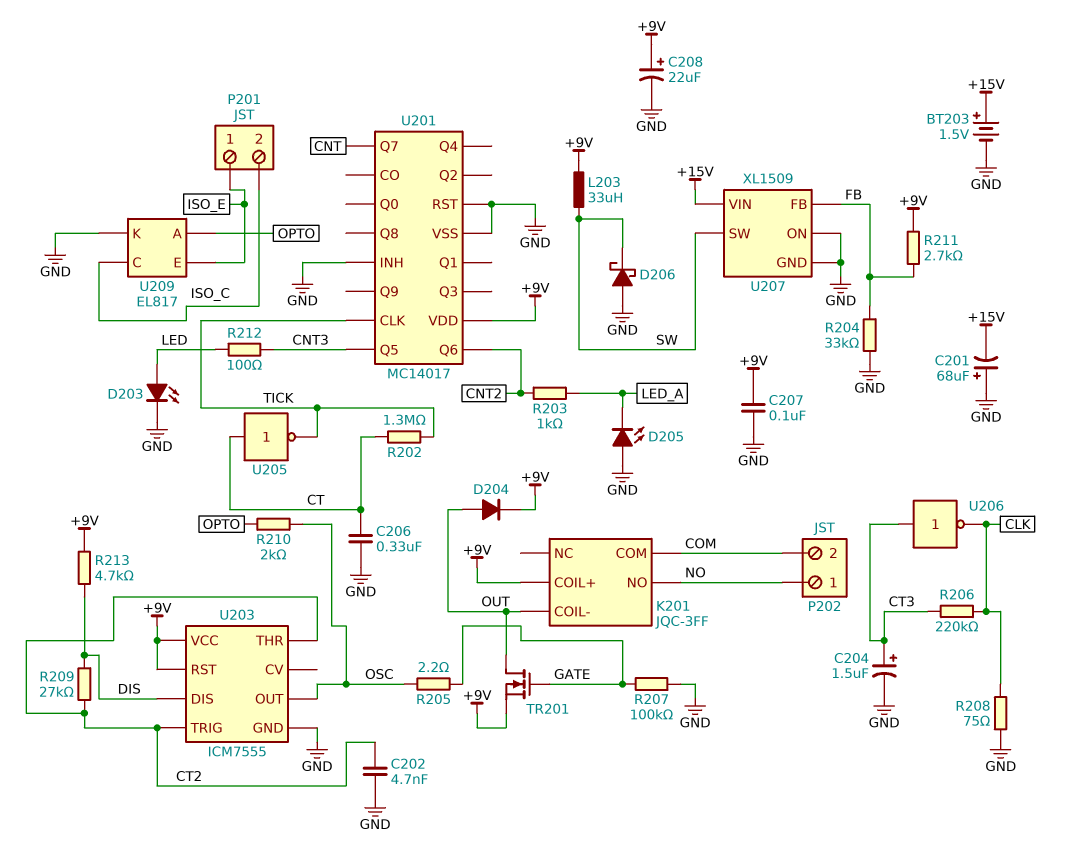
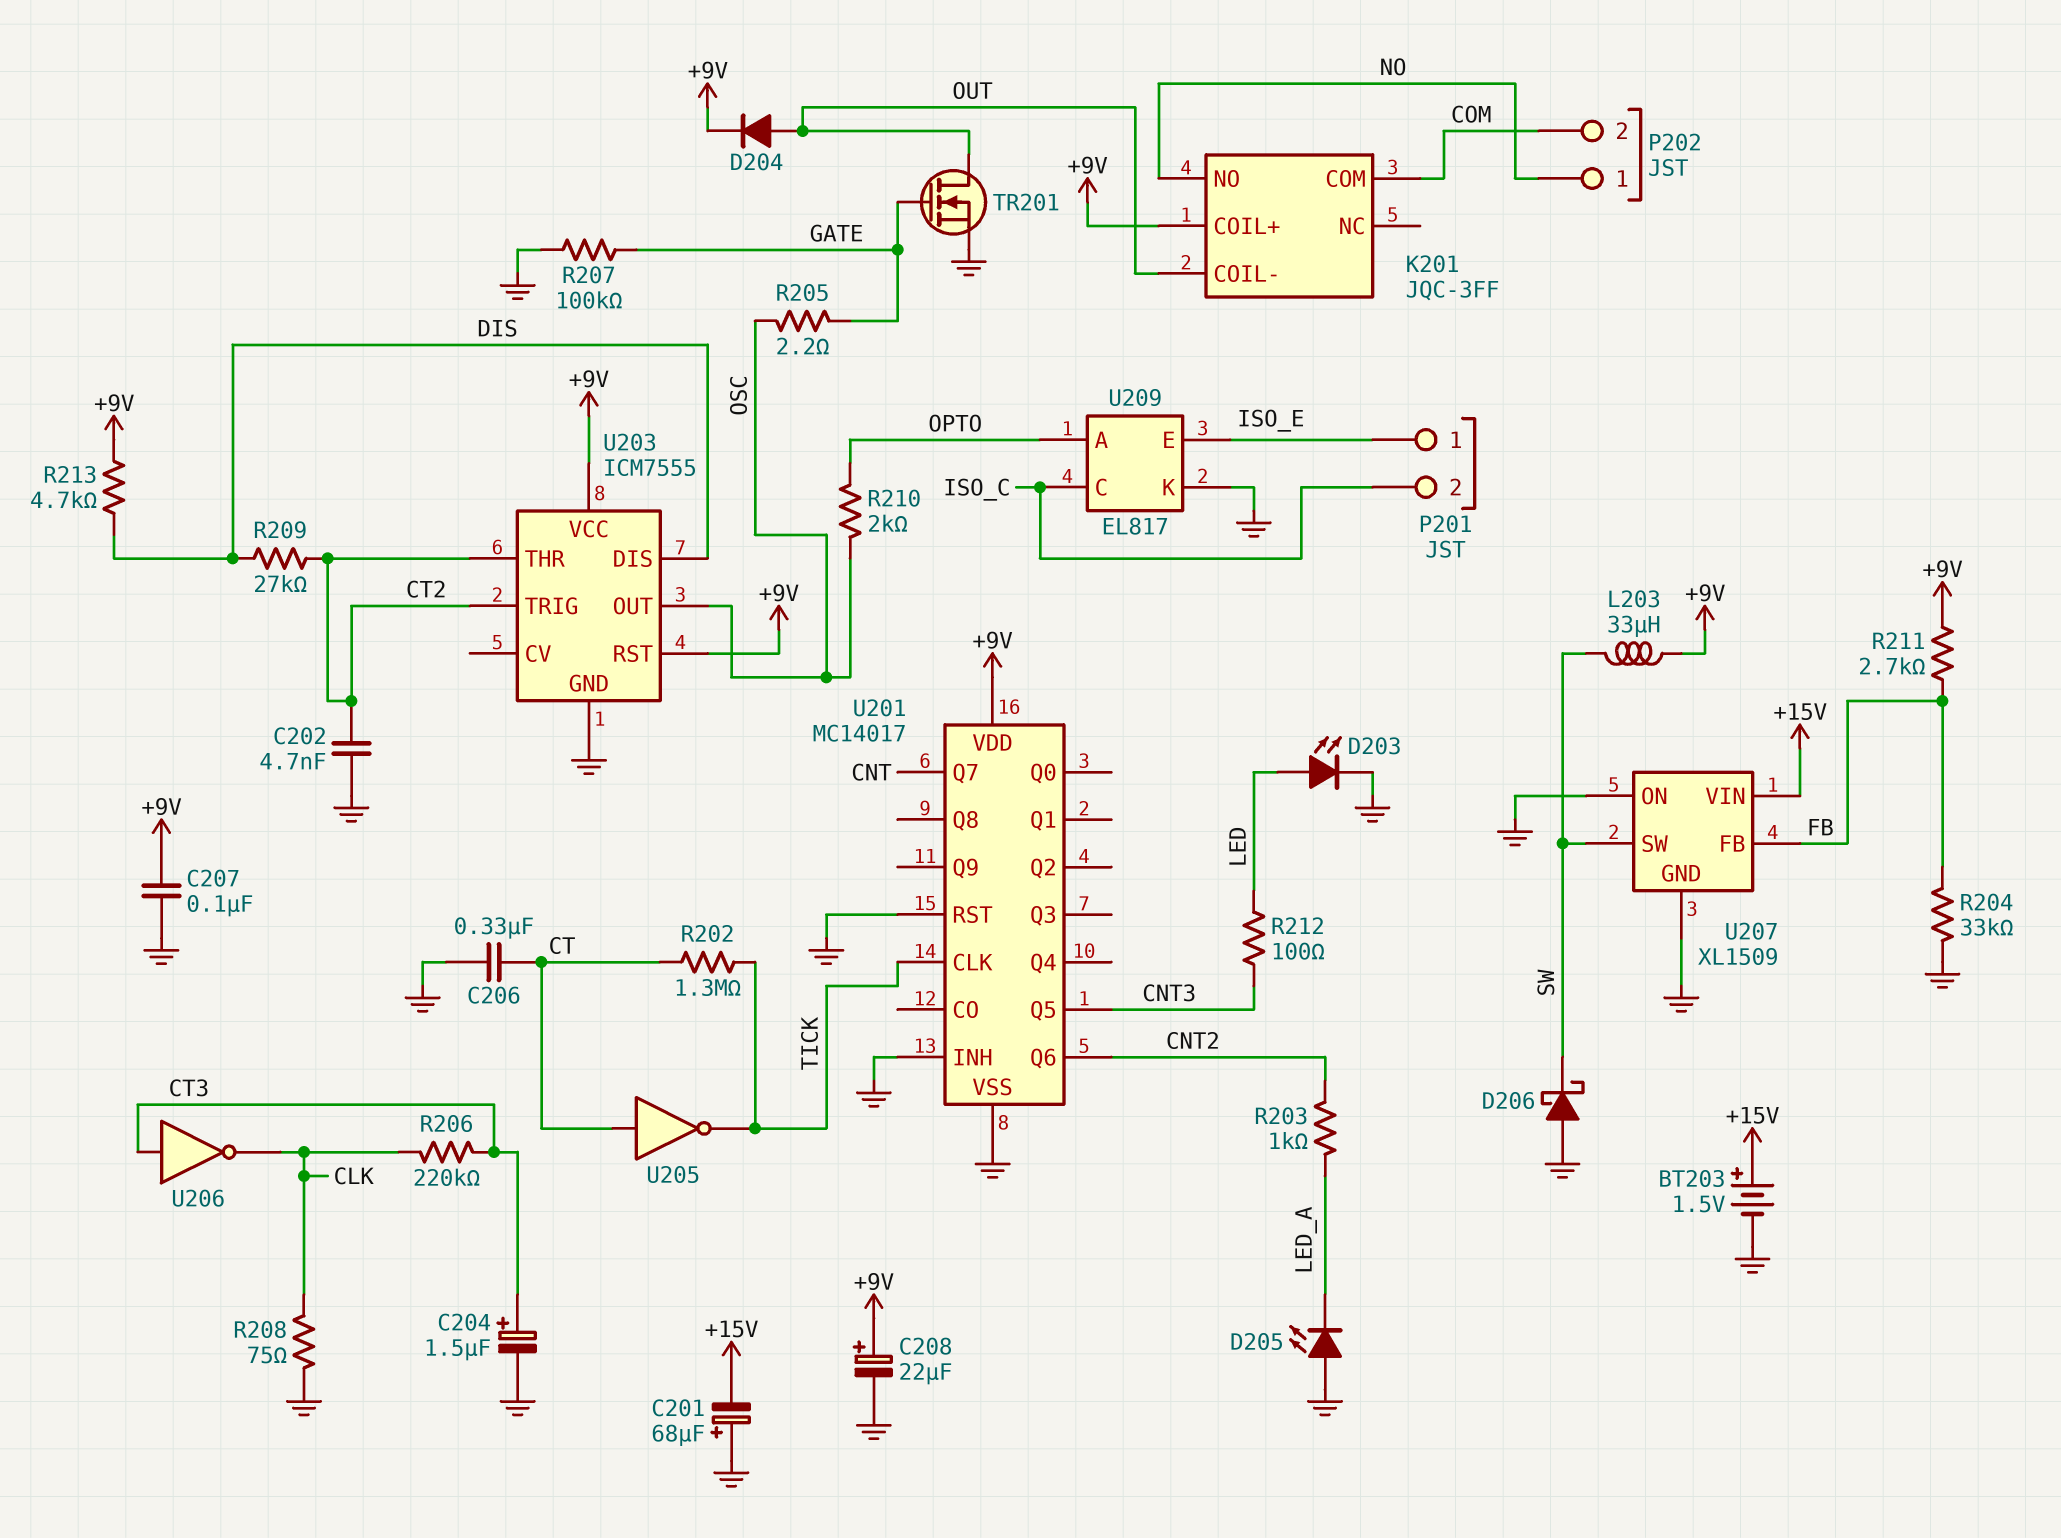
TR201: NMOS (G GATE, D OUT, S +9V) -> NMOS (G GATE, D OUT, S GND)

